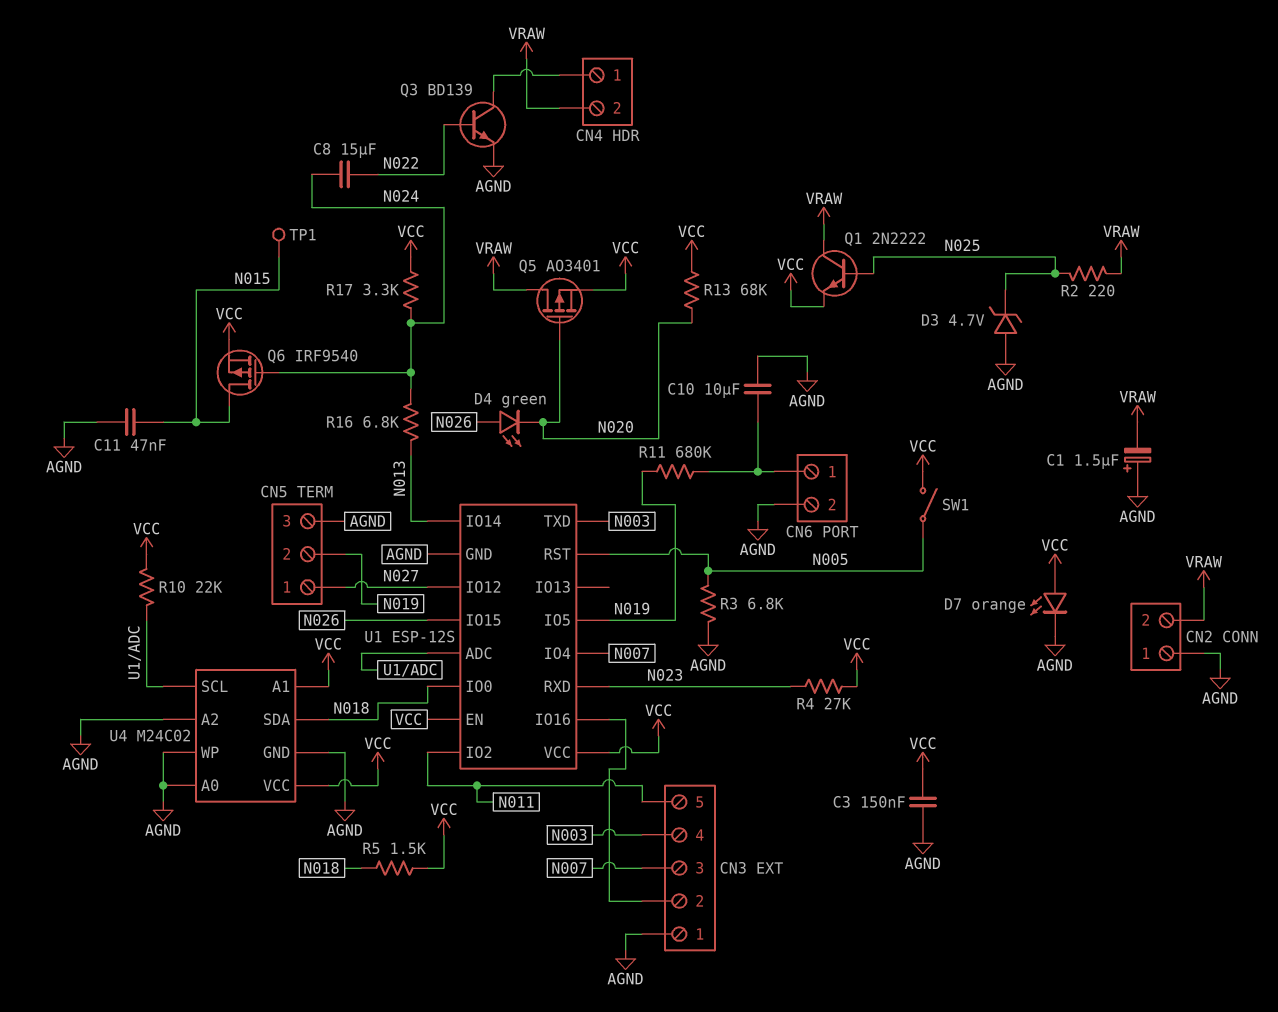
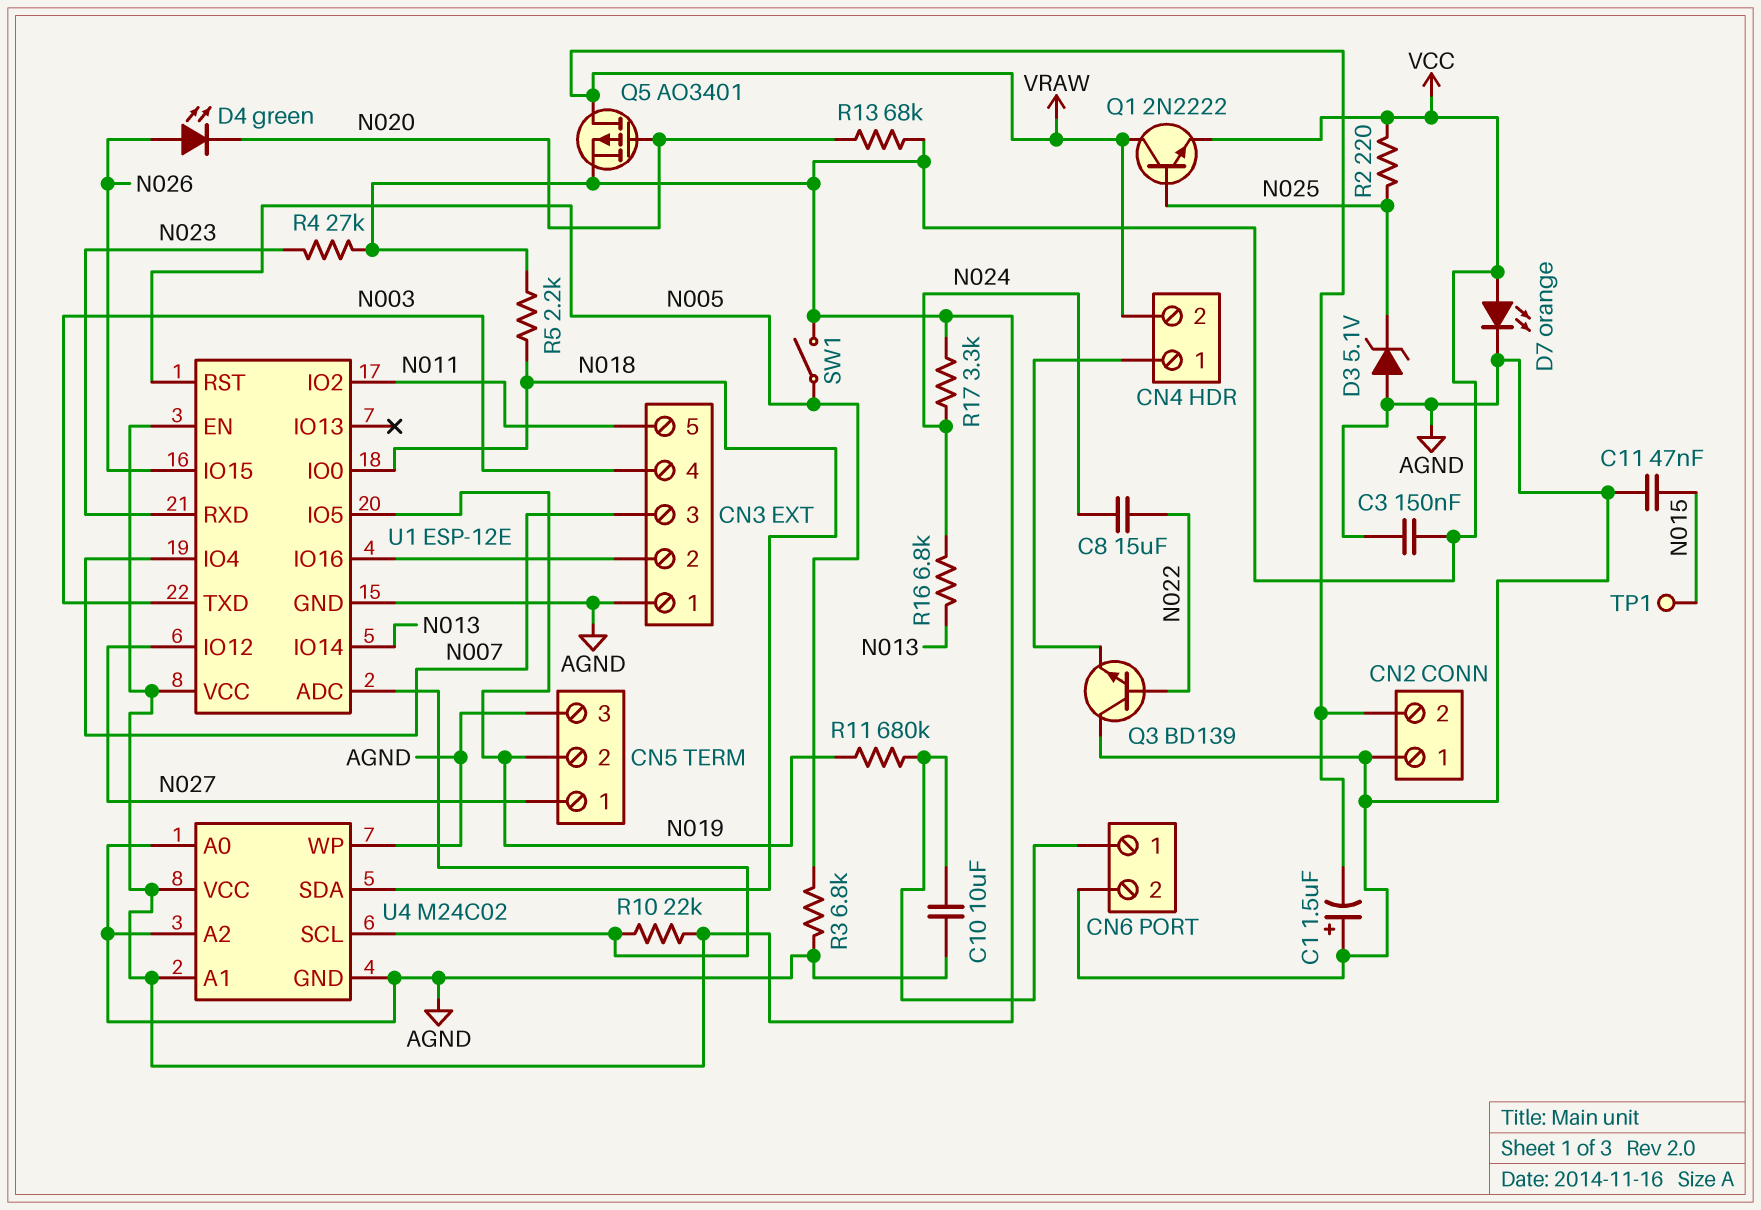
D3: zener 4.7V (A AGND, K N025) -> zener 5.1V (A AGND, K N025)
Q3: NPN BD139 (B N022, C CN4/1, E AGND) -> NPN BD139 (B N022, C AGND, E CN4/1)
Q6: PMOS IRF9540 (G N024, D N015, S VCC) -> none
R2: 220 (N025, VRAW) -> 220 (N025, VCC)
R5: 1.5k (N018, VCC) -> 2.2k (N018, VCC)
U1: ESP-12S -> ESP-12E

